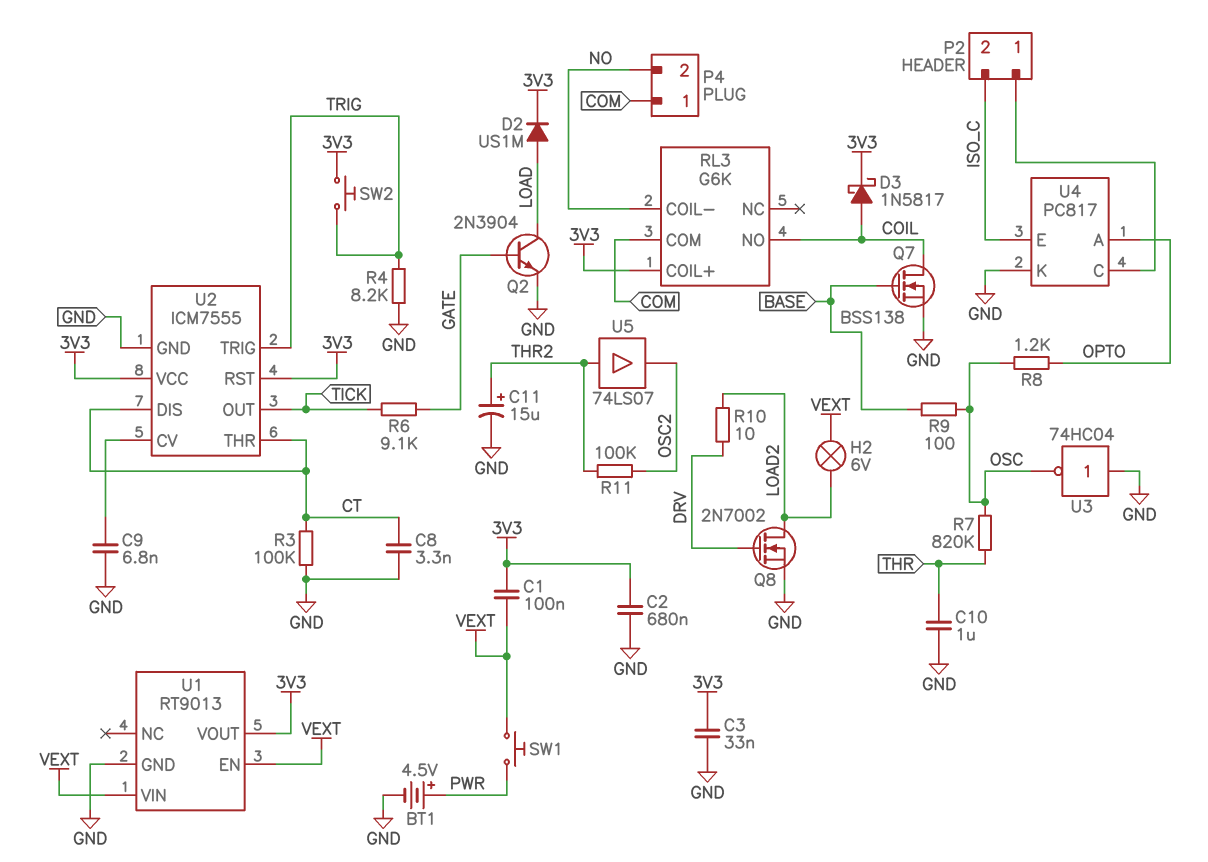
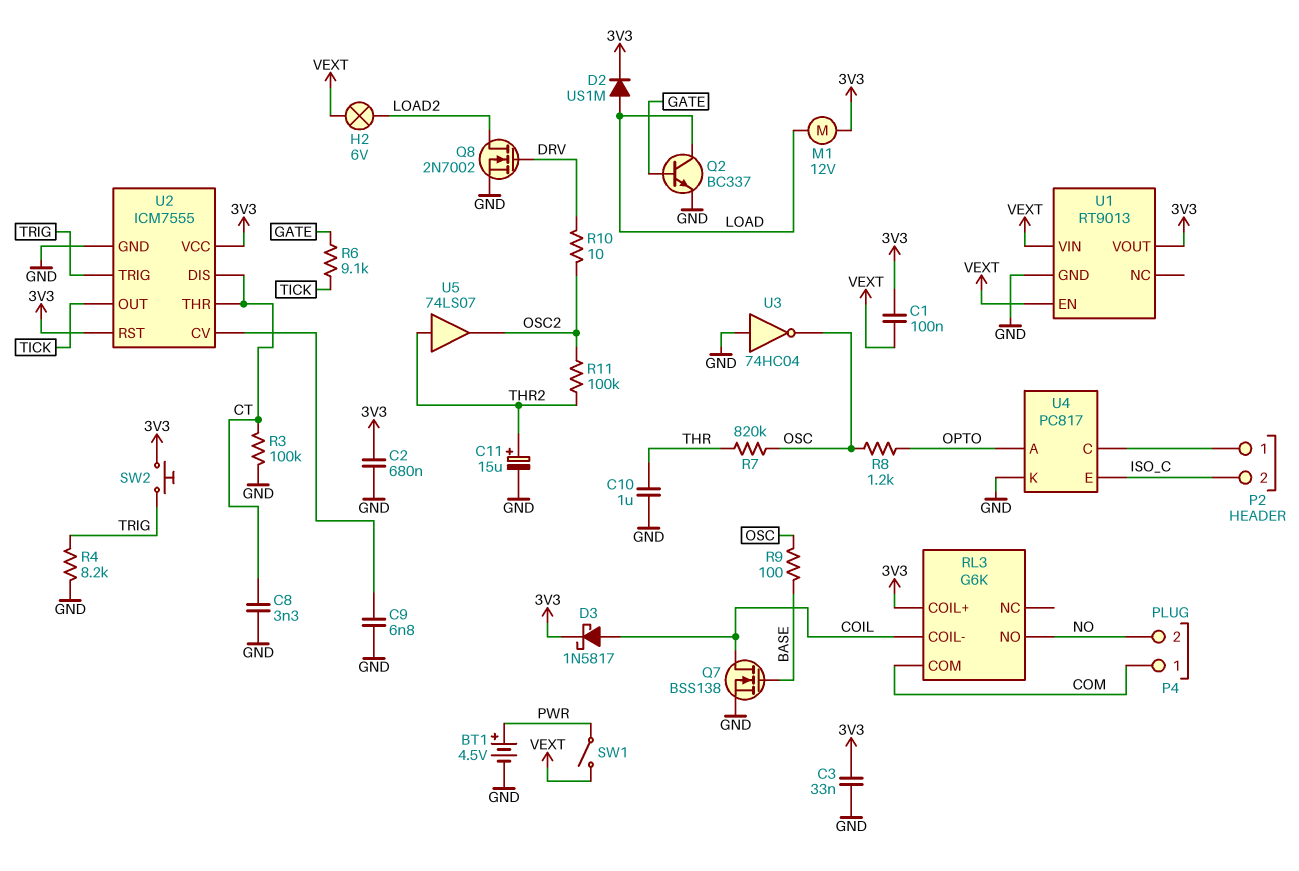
M1: none -> motor 12V (3V3, LOAD)
Q2: NPN 2N3904 (B GATE, C LOAD, E GND) -> NPN BC337 (B GATE, C LOAD, E GND)
R10: 10 (DRV, LOAD2) -> 10 (DRV, OSC2)
RL3 pin COIL-: NO -> COIL
RL3 pin NO: COIL -> NO
SW1: button (PWR, VEXT) -> switch (PWR, VEXT)

